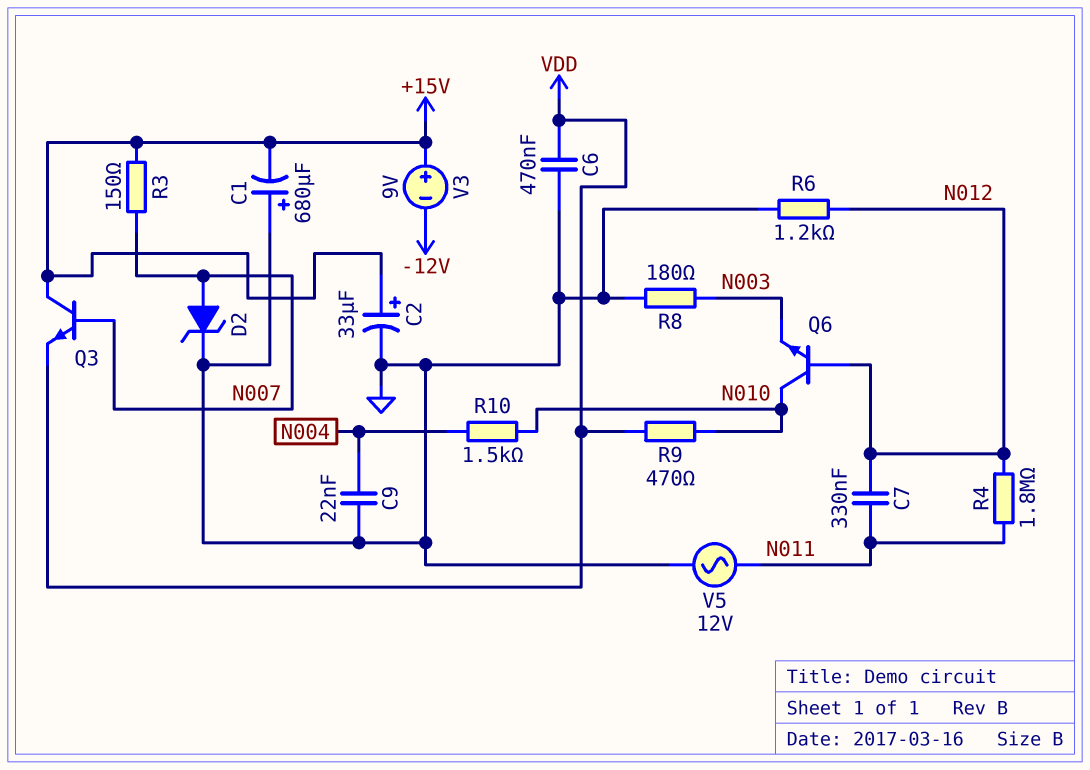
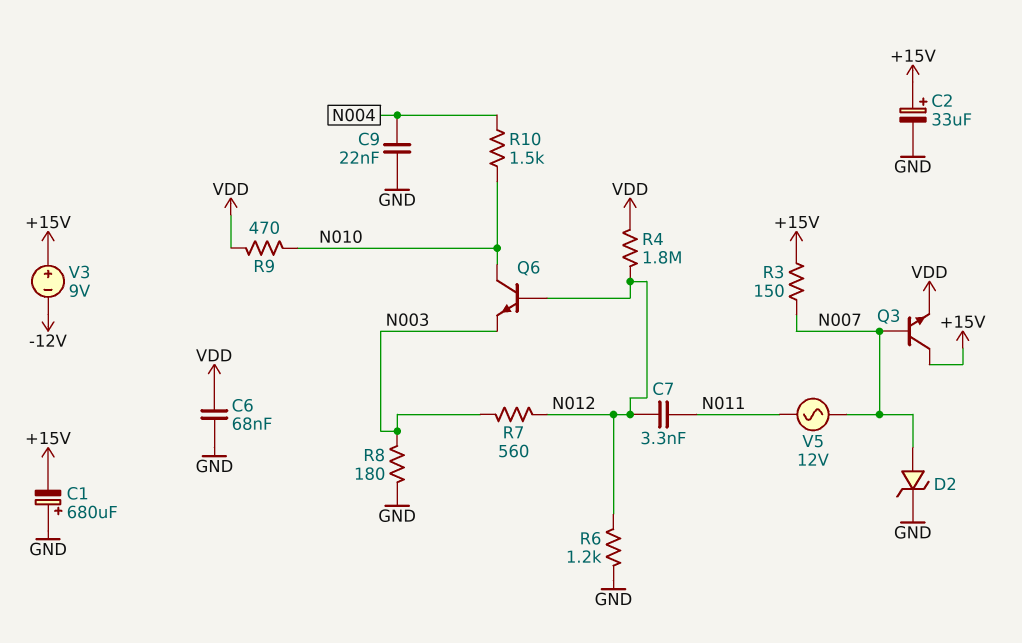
C6: 470nF (GND, VDD) -> 68nF (GND, VDD)
C7: 330nF (N011, N012) -> 3.3nF (N011, N012)
R4: 1.8M (N011, N012) -> 1.8M (N012, VDD)
R7: none -> 560 (N003, N012)
V5: AC 12V (GND, N011) -> AC 12V (N007, N011)

